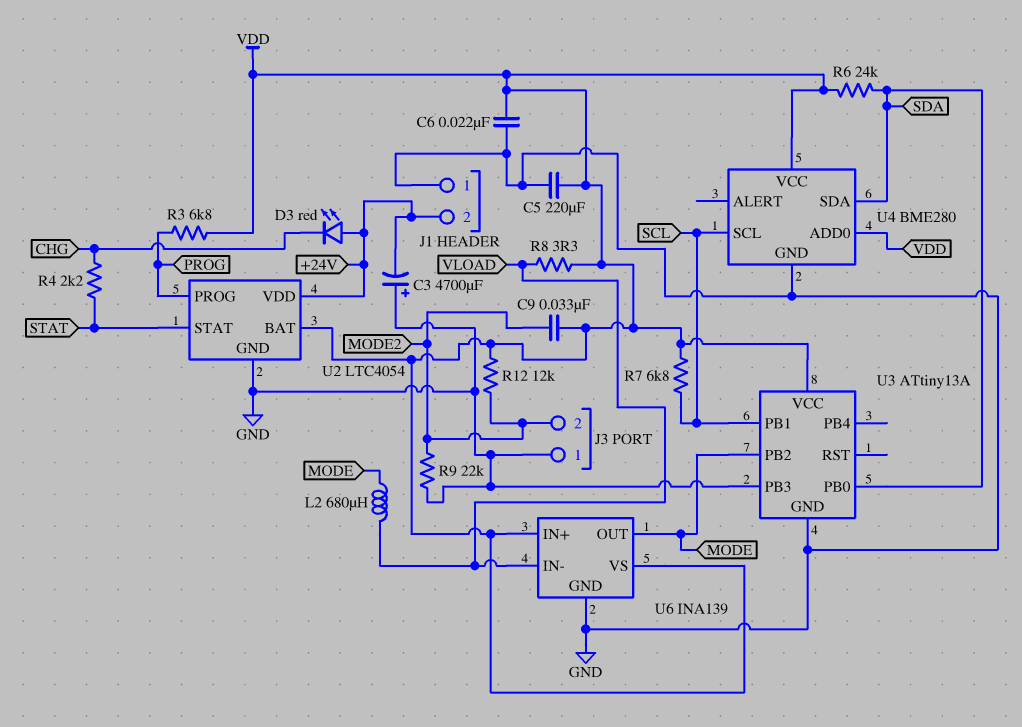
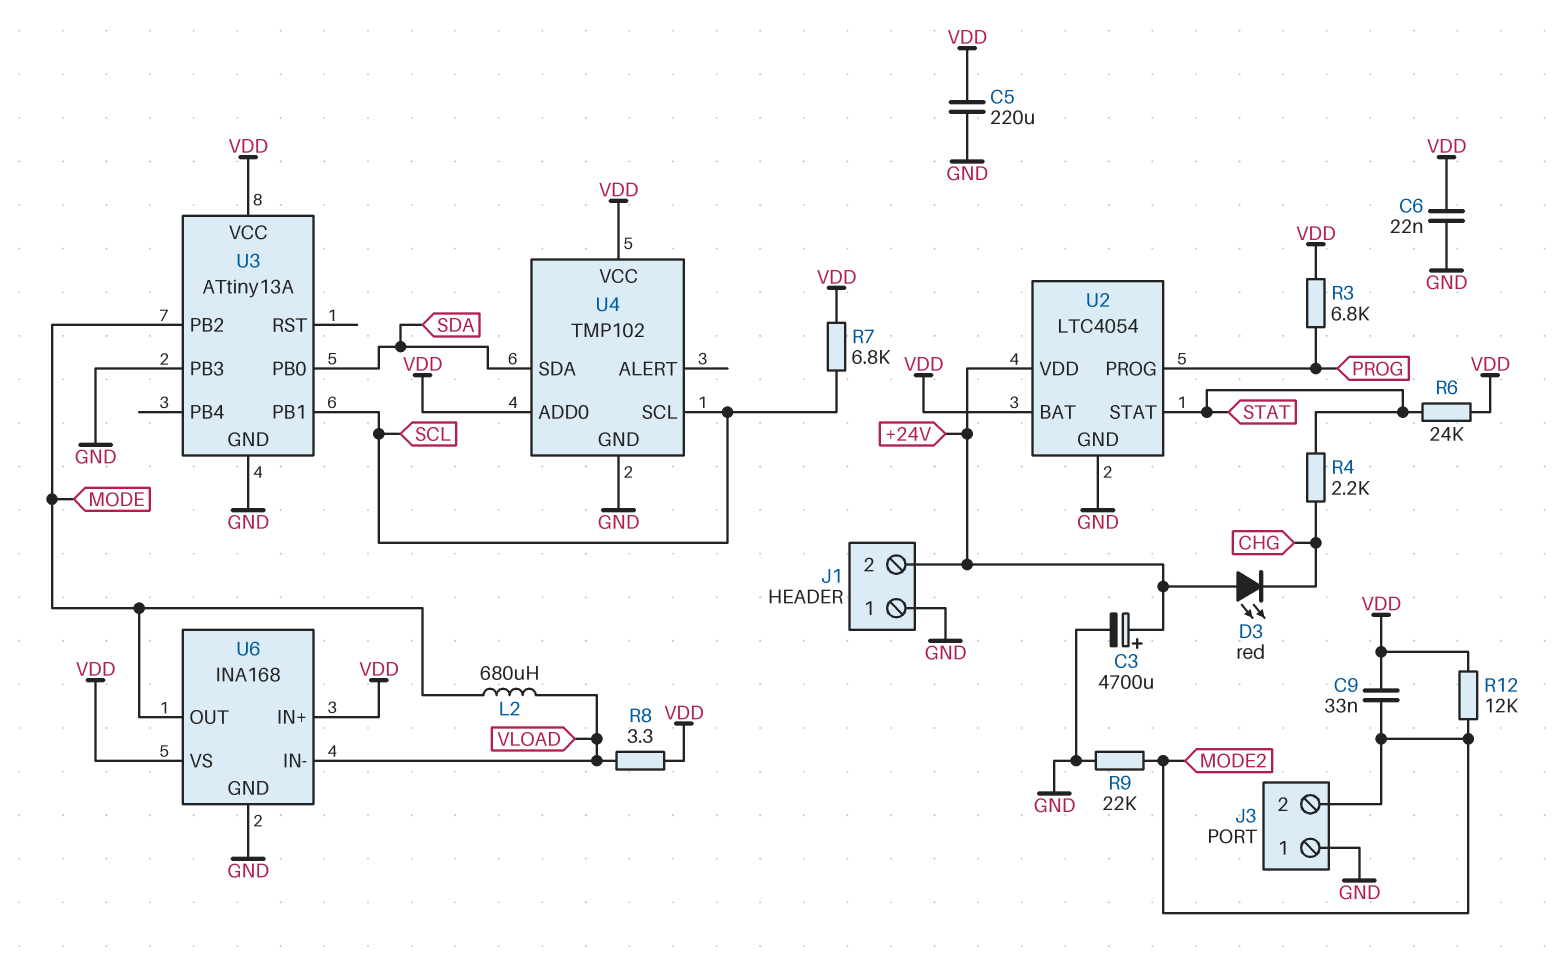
C3: 4700uF (plus GND, minus +24V) -> 4700uF (plus +24V, minus GND)
R6: 24k (SDA, VDD) -> 24k (STAT, VDD)
U4: BME280 -> TMP102
U6: INA139 -> INA168

